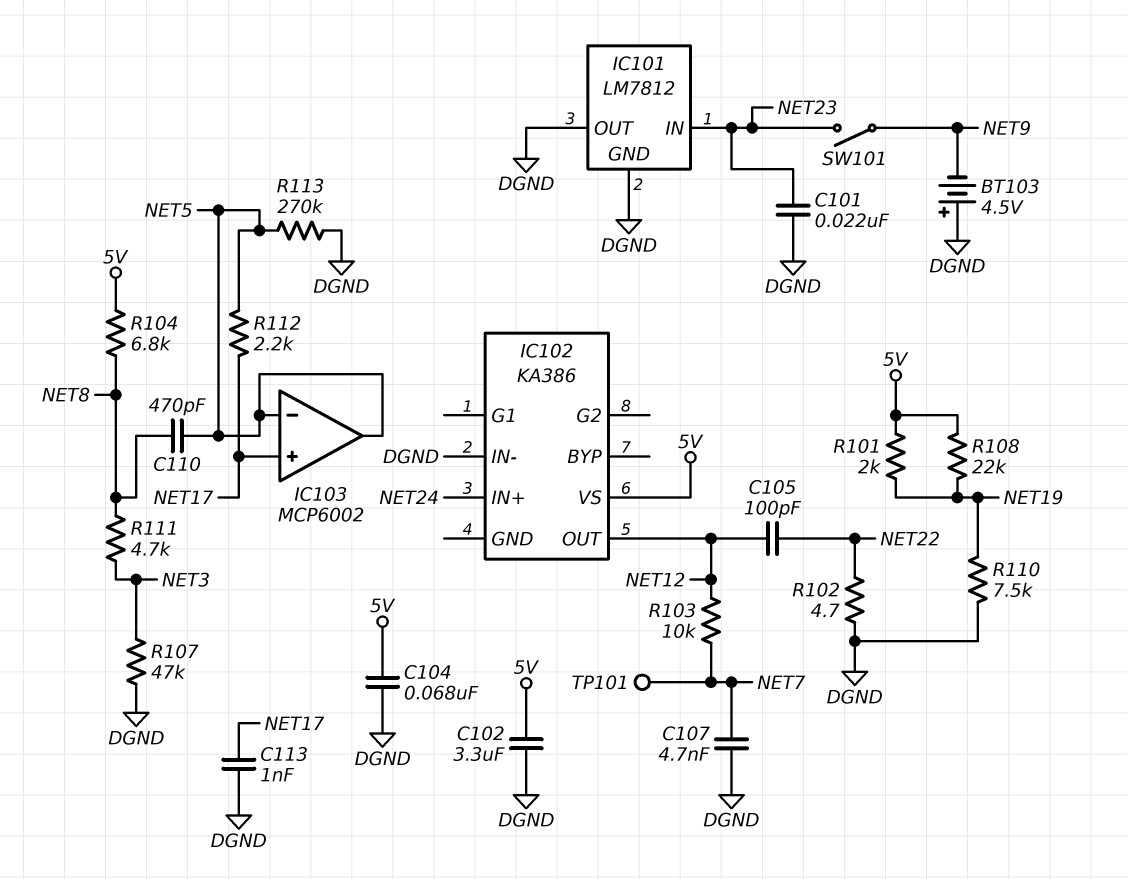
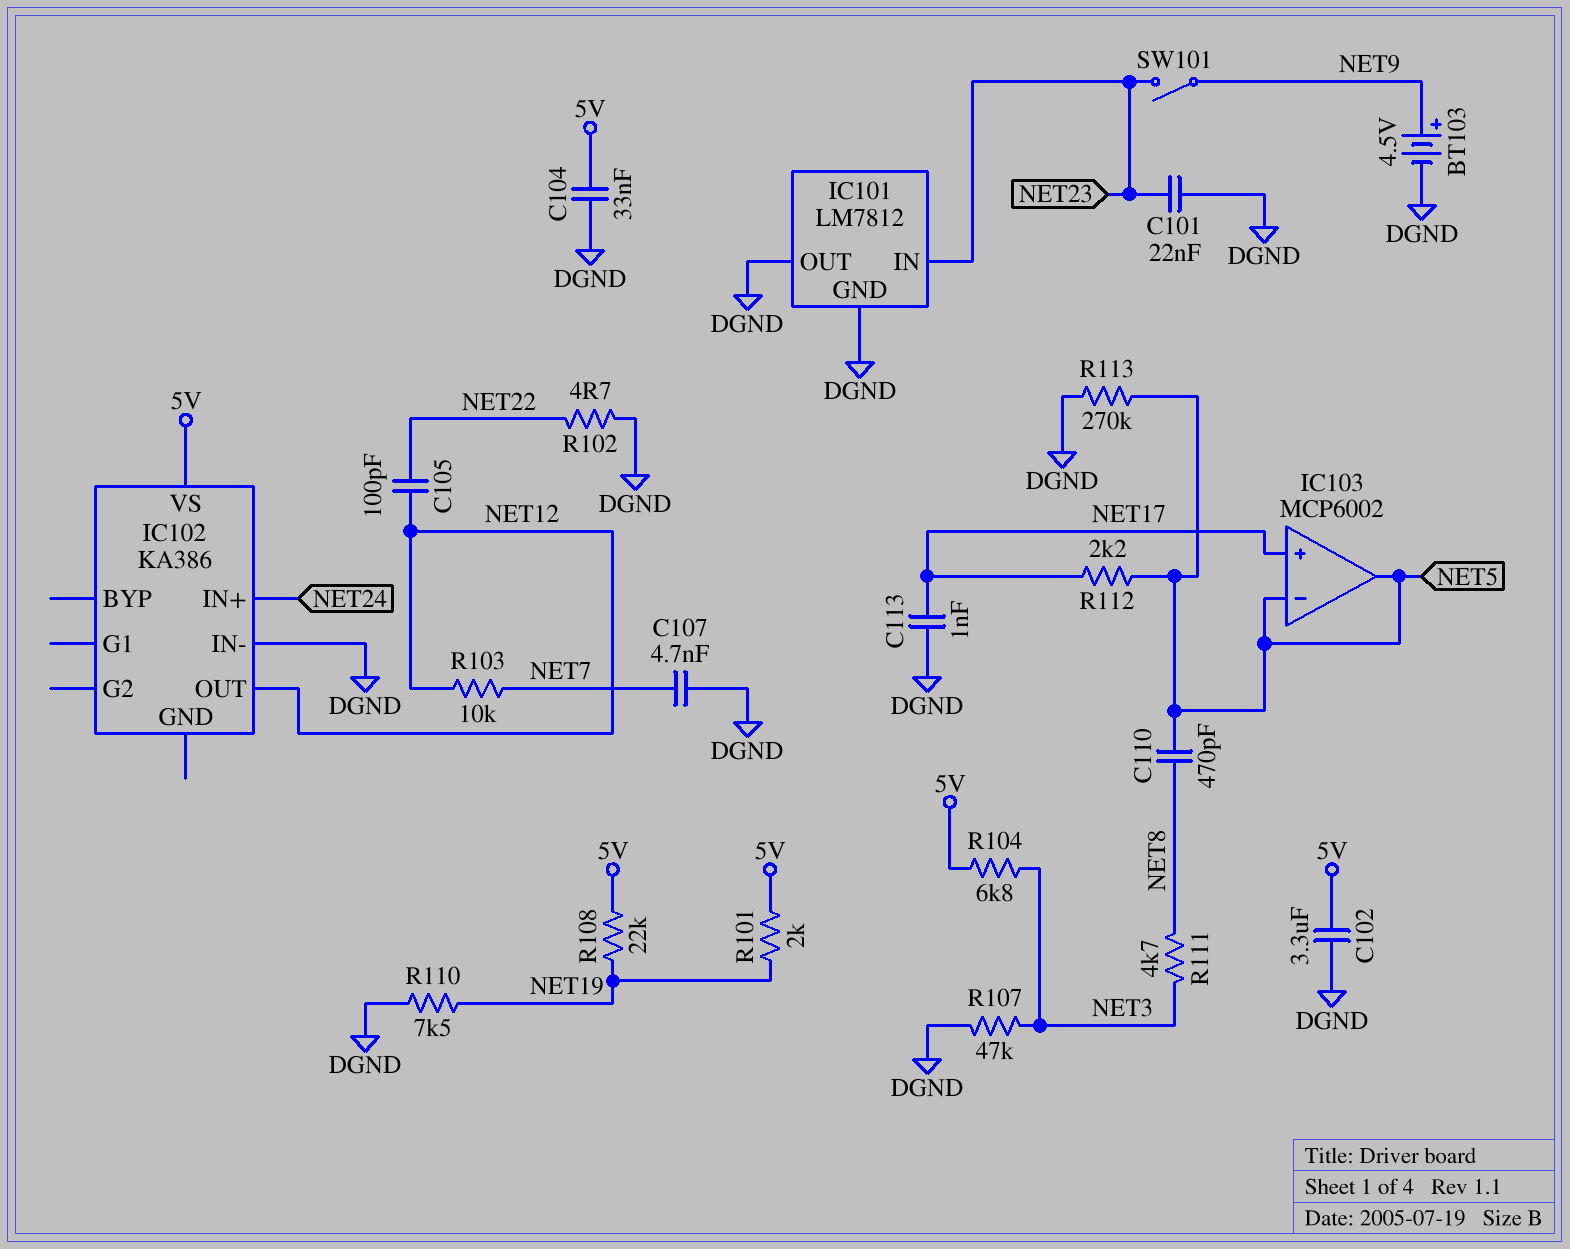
BT103: 4.5V (plus DGND, minus NET9) -> 4.5V (plus NET9, minus DGND)
C104: 68nF (5V, DGND) -> 33nF (5V, DGND)
R104: 6.8k (5V, NET8) -> 6.8k (5V, NET3)
TP101: test point (NET7) -> none

